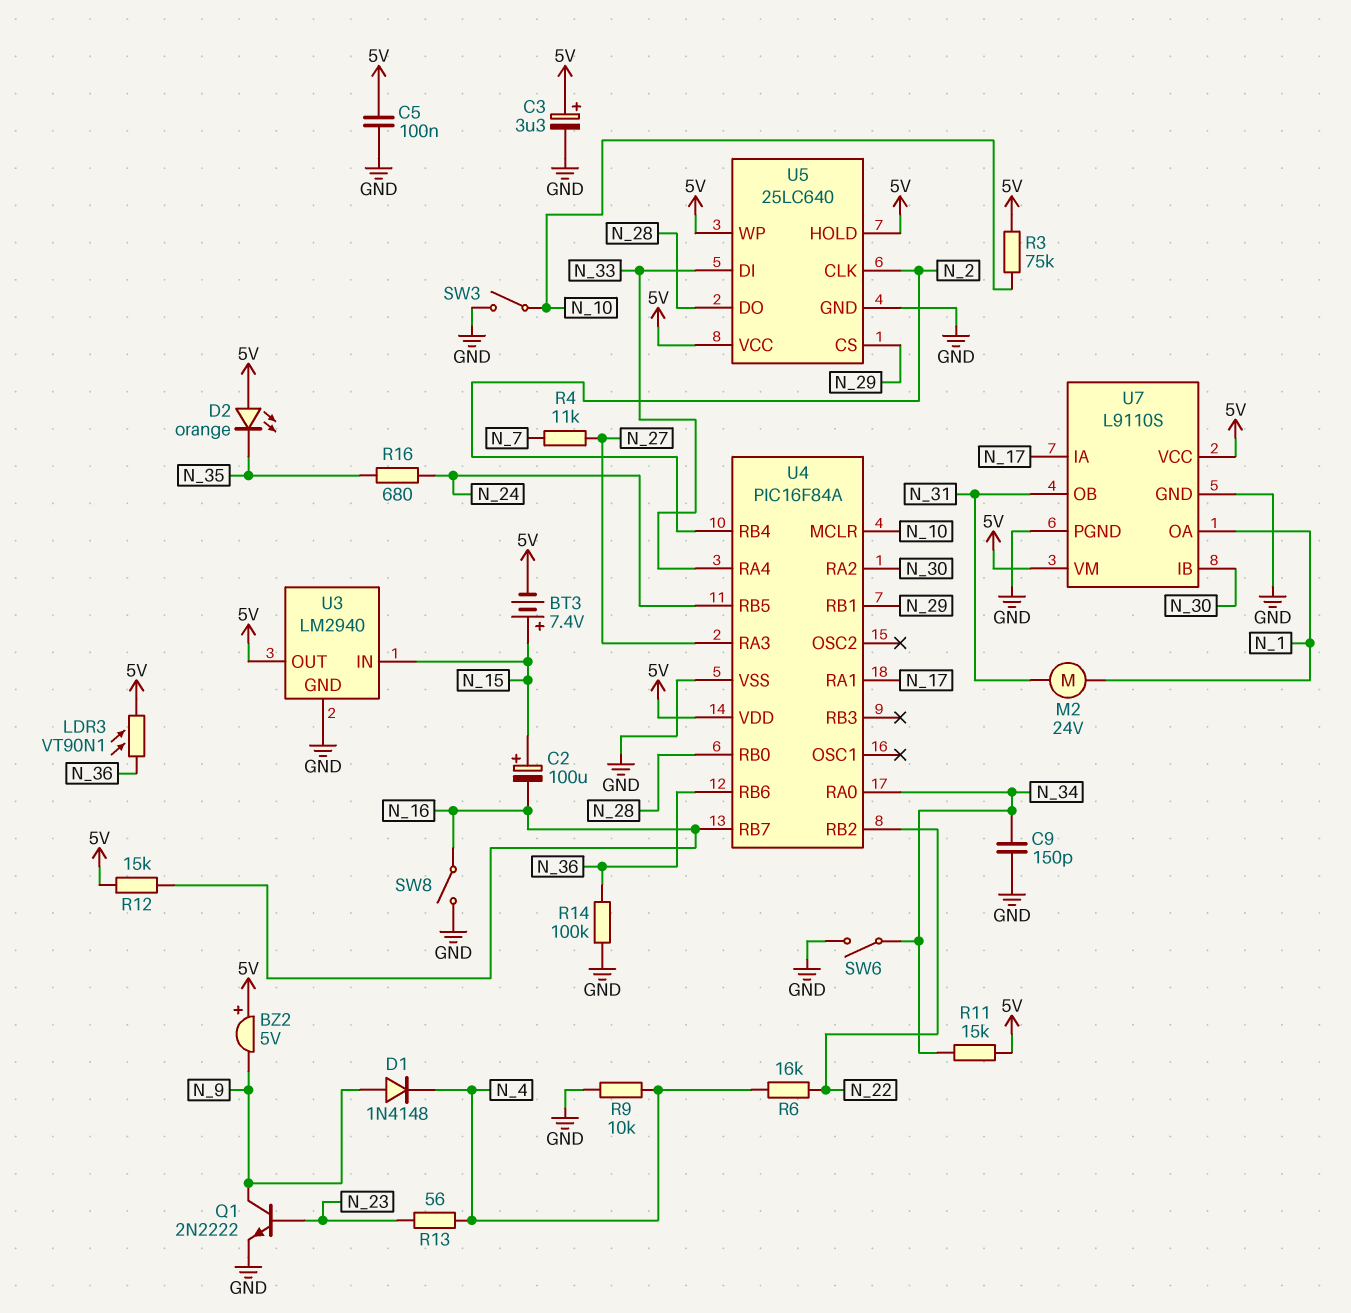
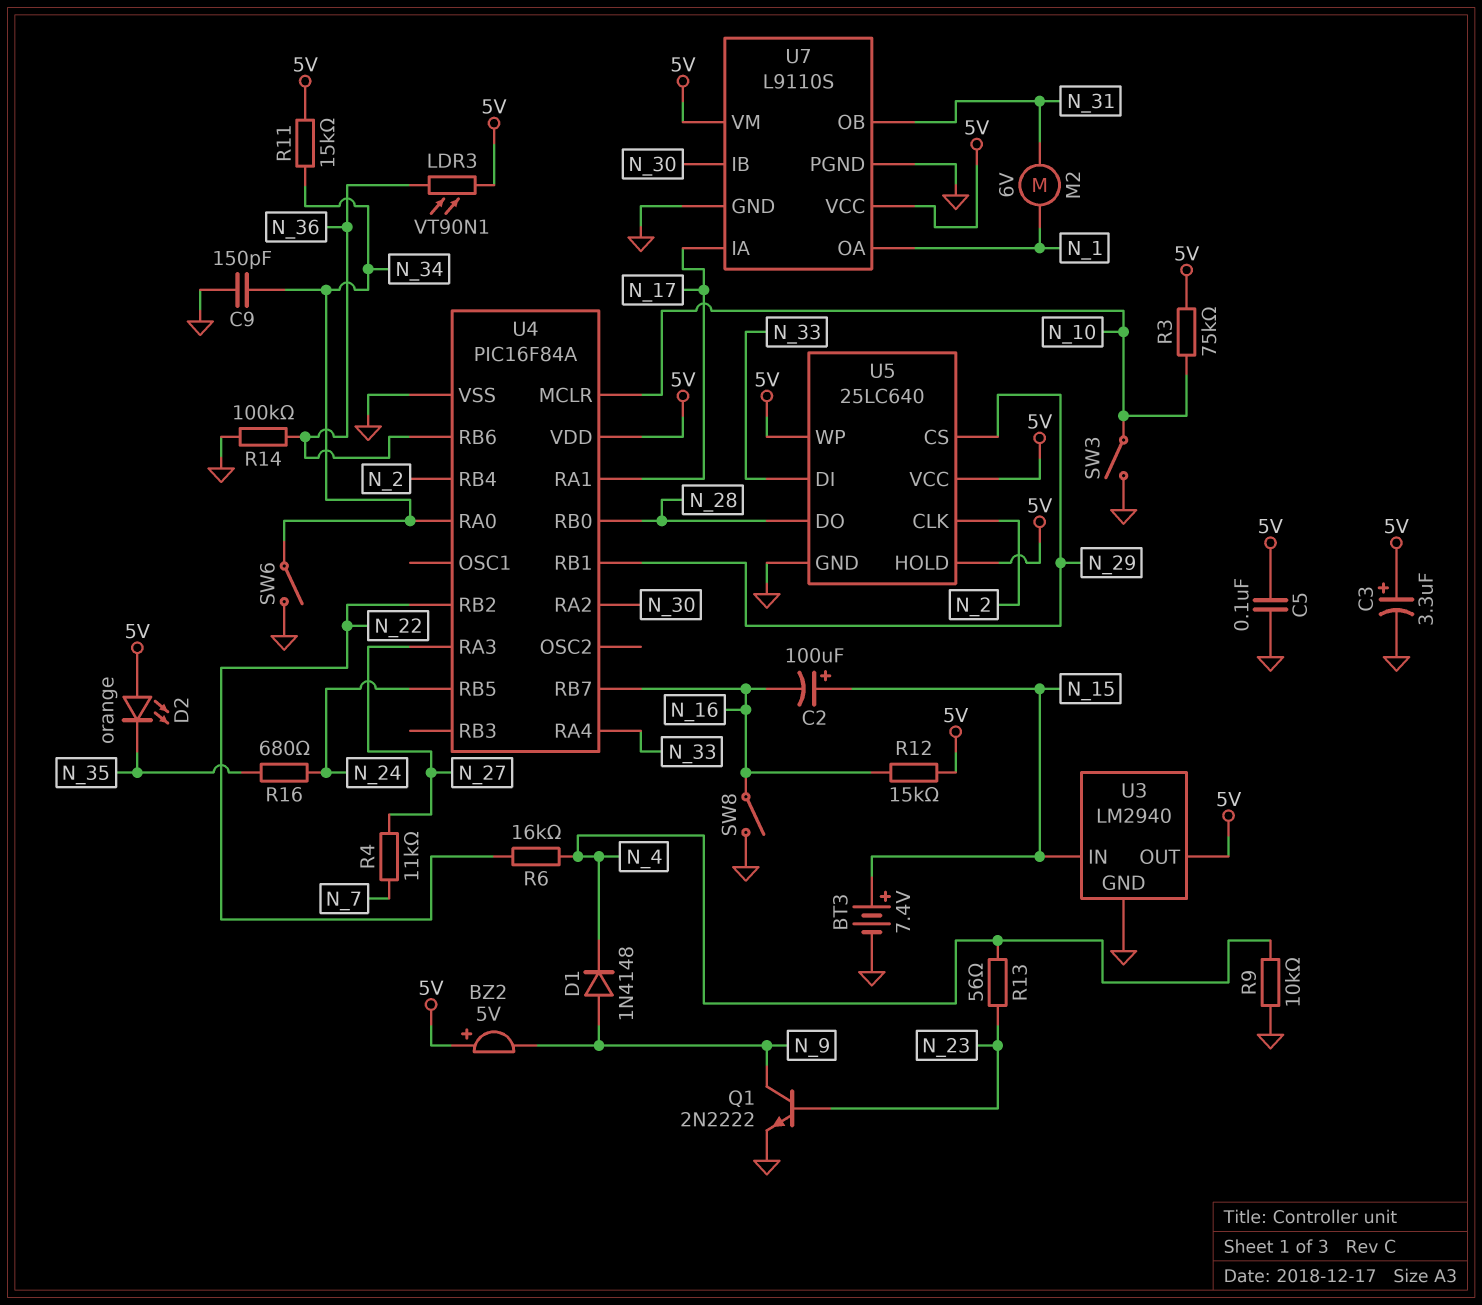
BT3: 7.4V (plus N_15, minus 5V) -> 7.4V (plus N_15, minus GND)
M2: motor 24V (N_1, N_31) -> motor 6V (N_1, N_31)

